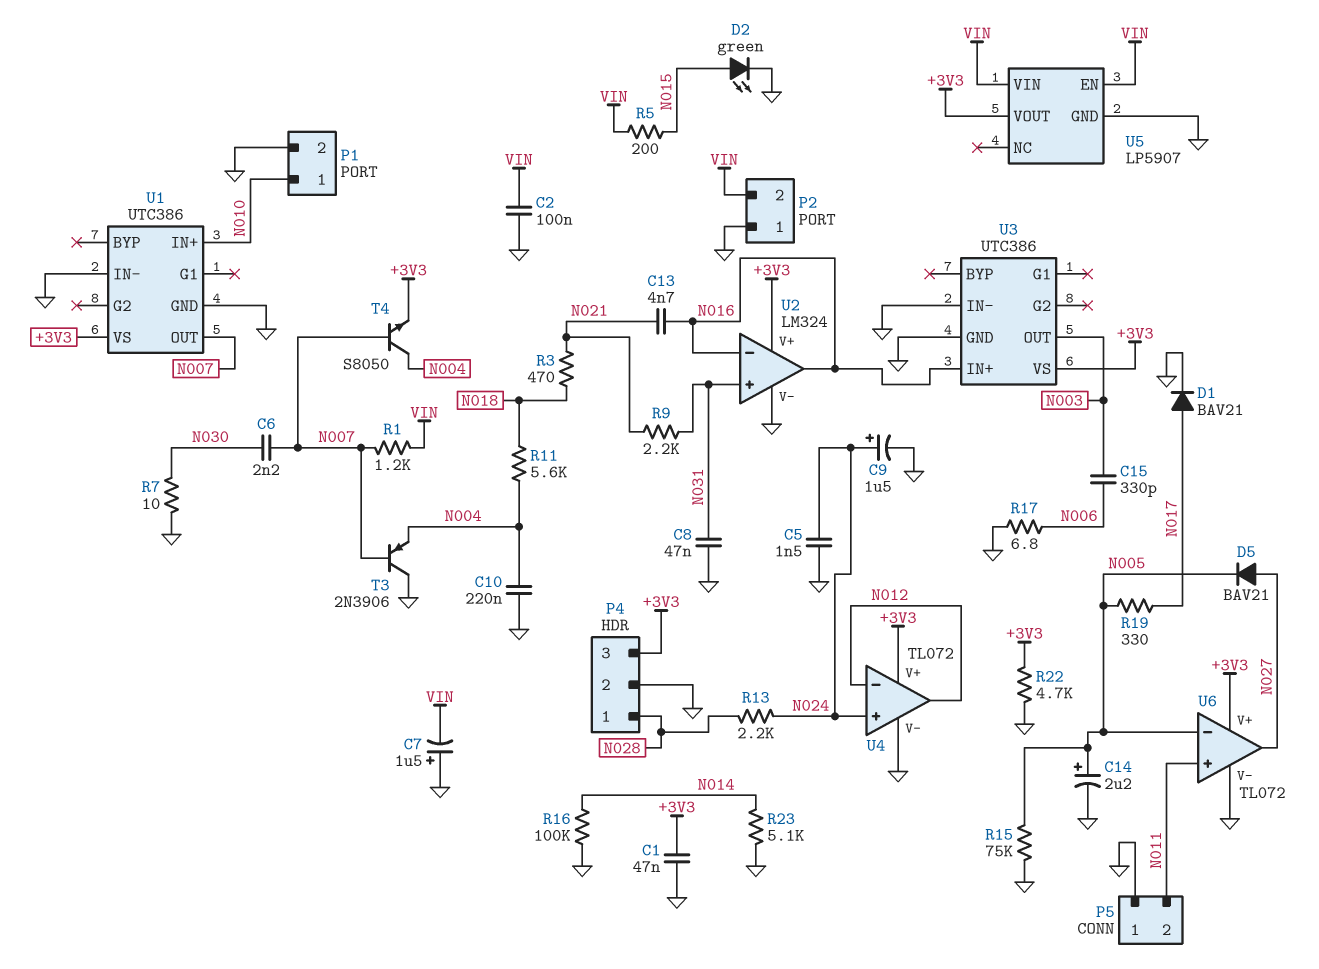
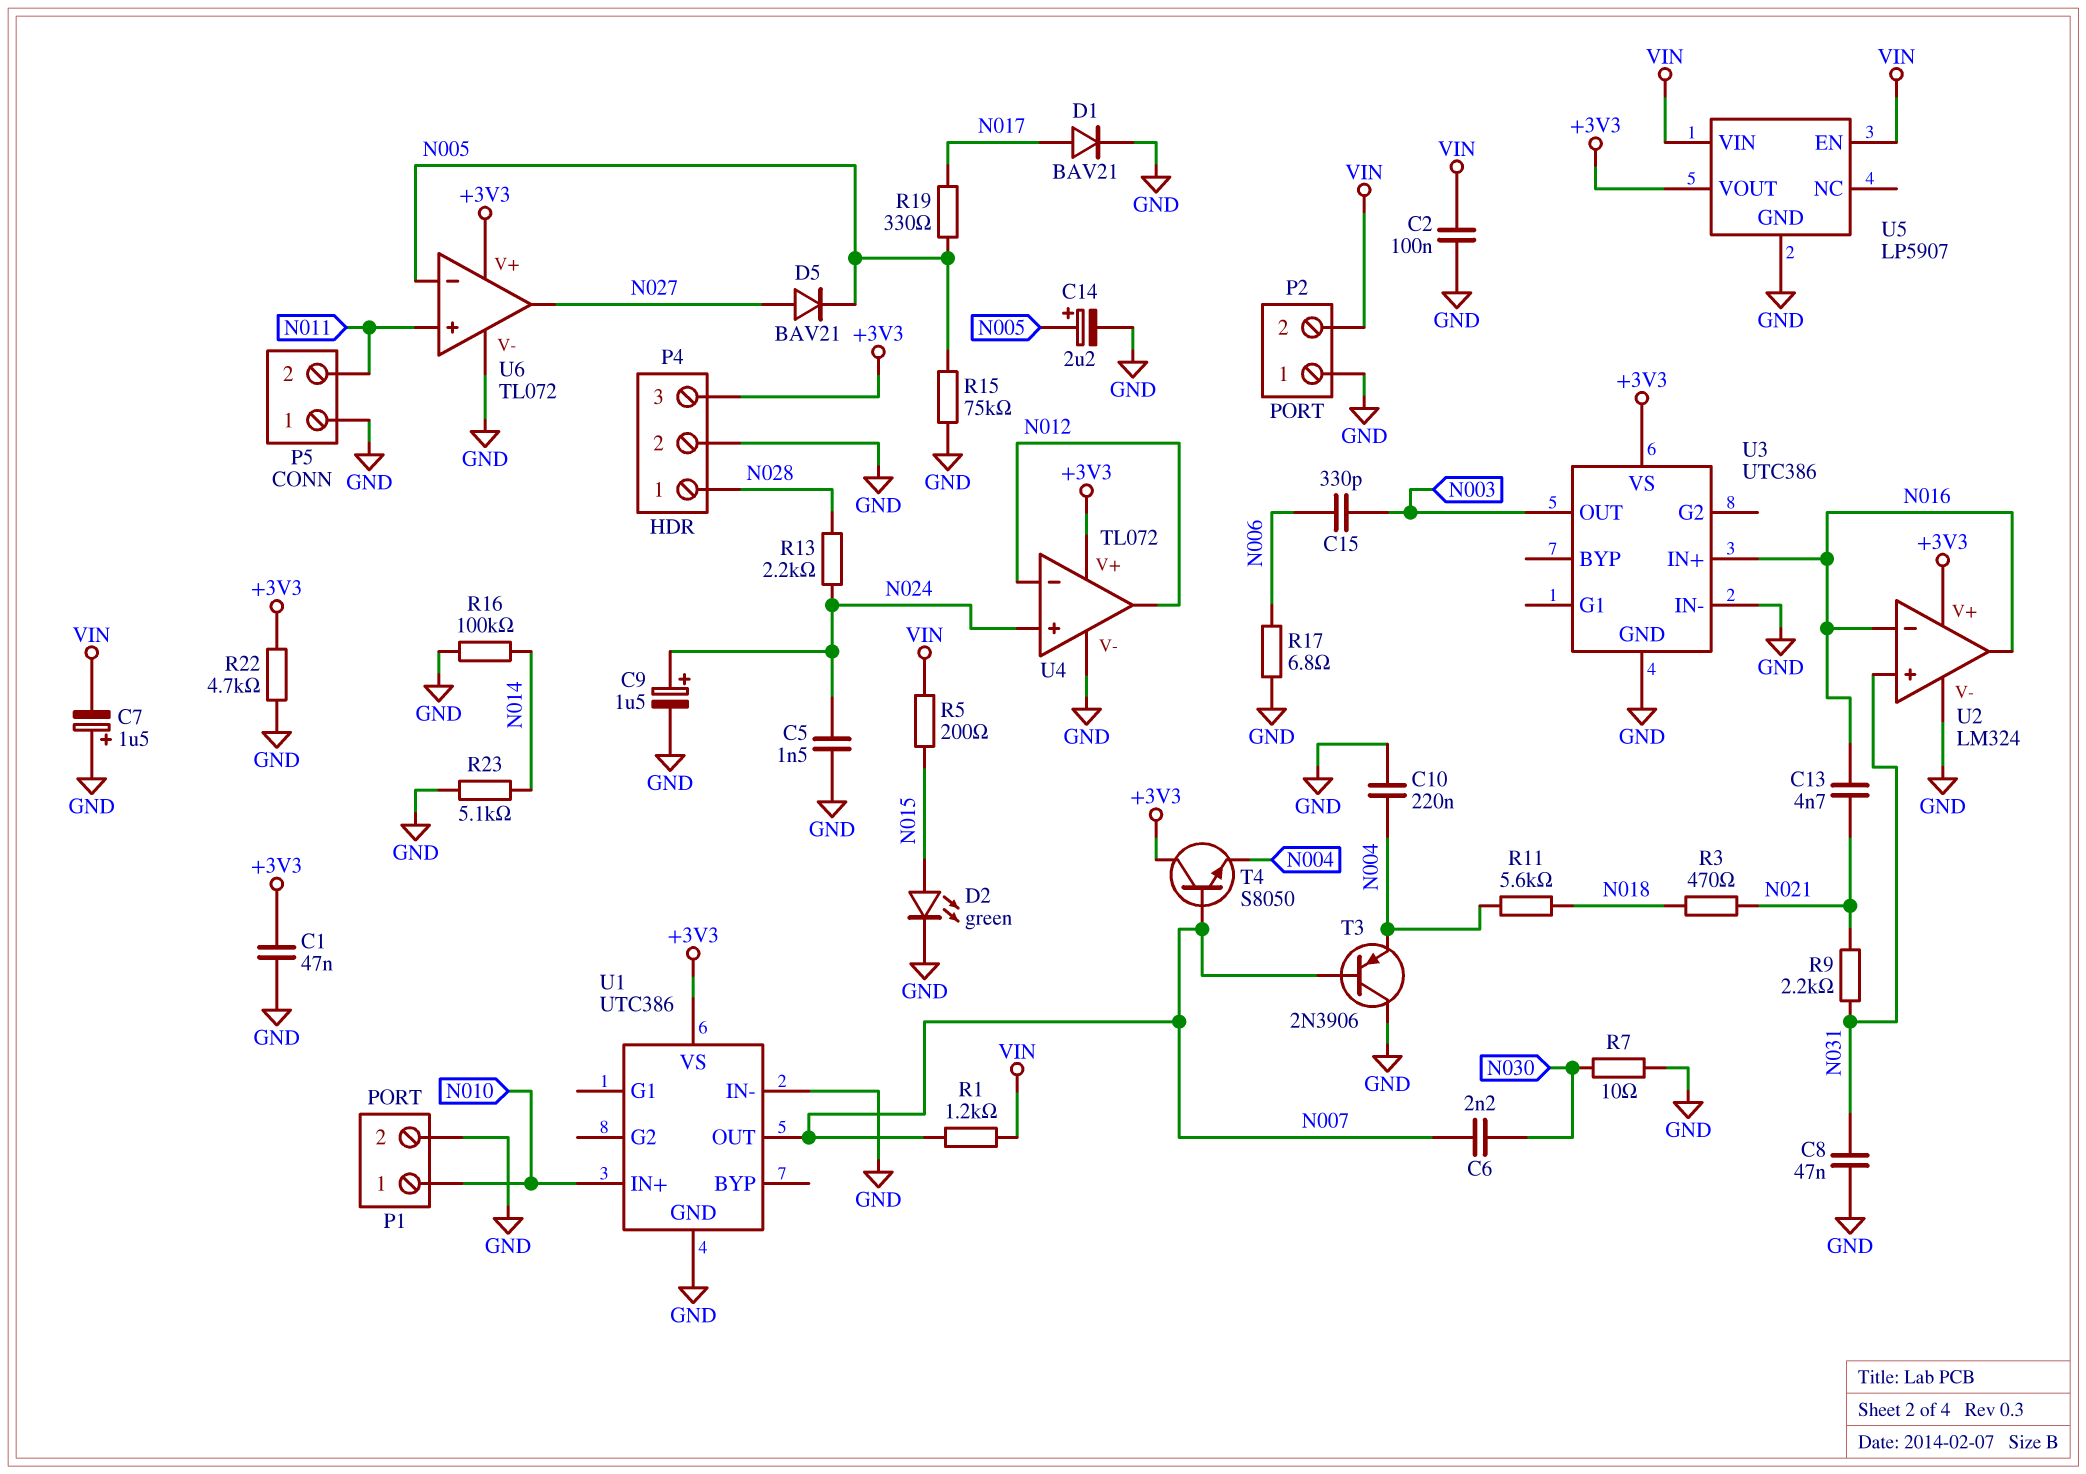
T4: NPN S8050 (B N007, C N004, E +3V3) -> NPN S8050 (B N007, C +3V3, E N004)

